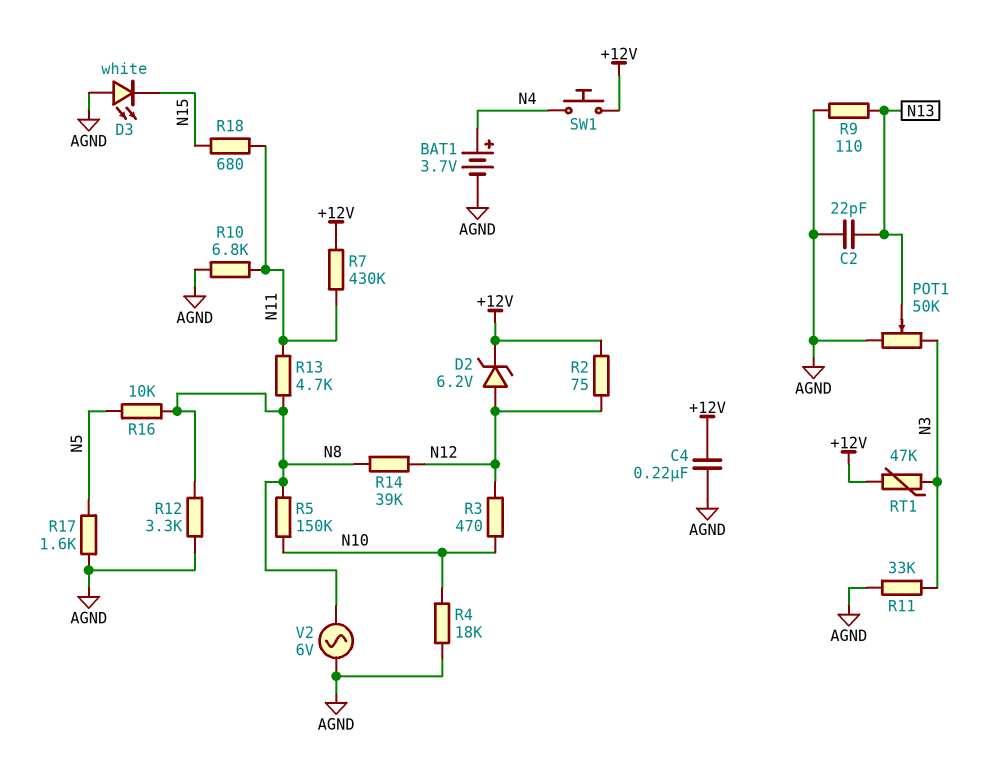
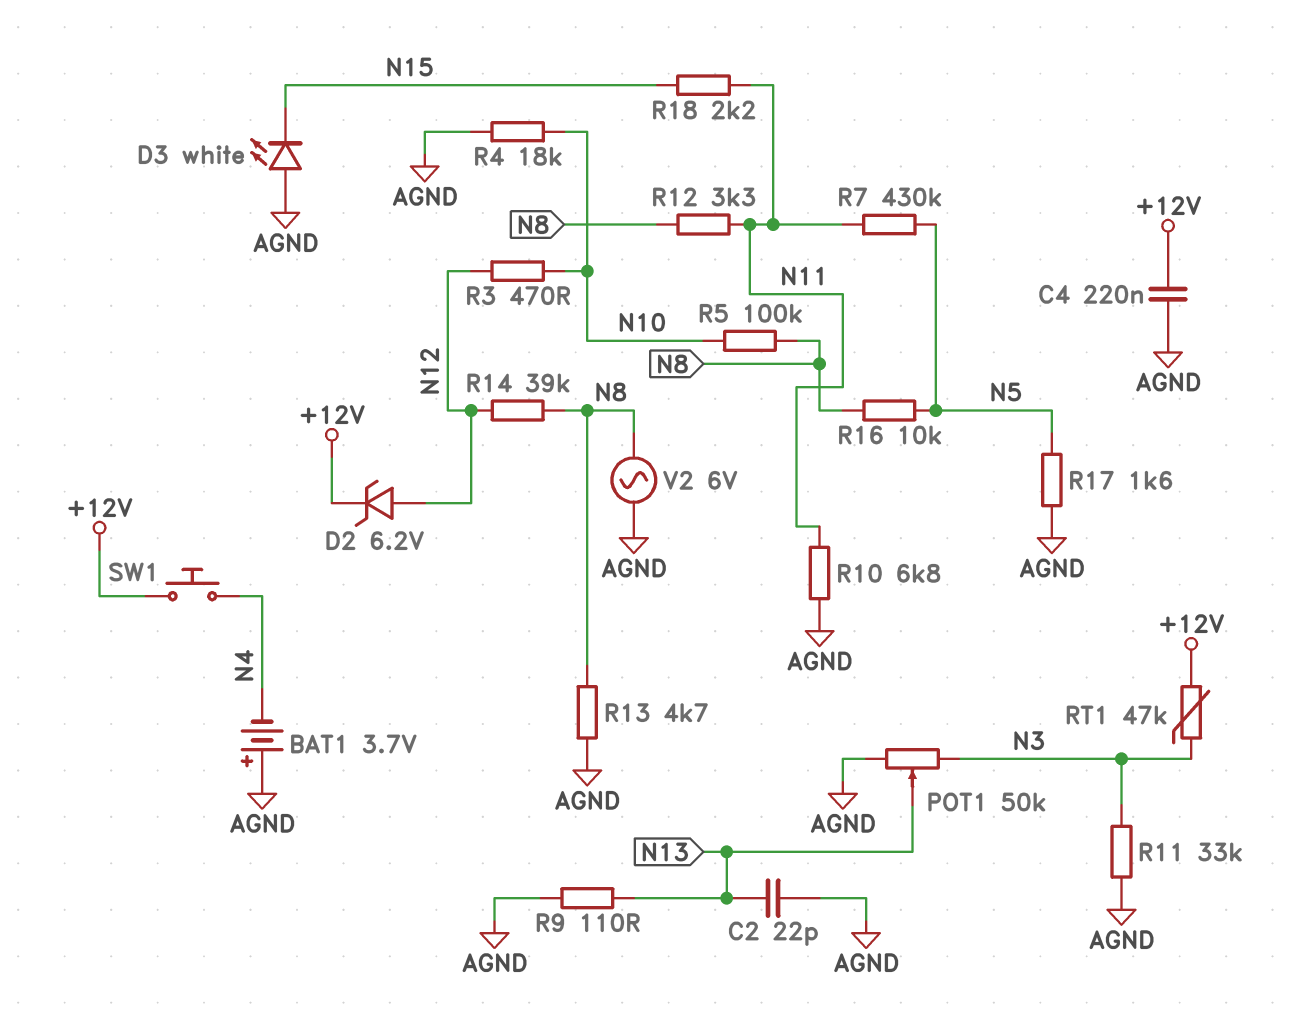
BAT1: 3.7V (plus N4, minus AGND) -> 3.7V (plus AGND, minus N4)
R2: 75 (+12V, N12) -> none
R5: 150k (N8, N10) -> 100k (N8, N10)
R7: 430k (+12V, N11) -> 430k (N5, N11)
R12: 3.3k (AGND, N8) -> 3.3k (N8, N11)
R13: 4.7k (N8, N11) -> 4.7k (AGND, N8)
R18: 680 (N11, N15) -> 2.2k (N11, N15)

